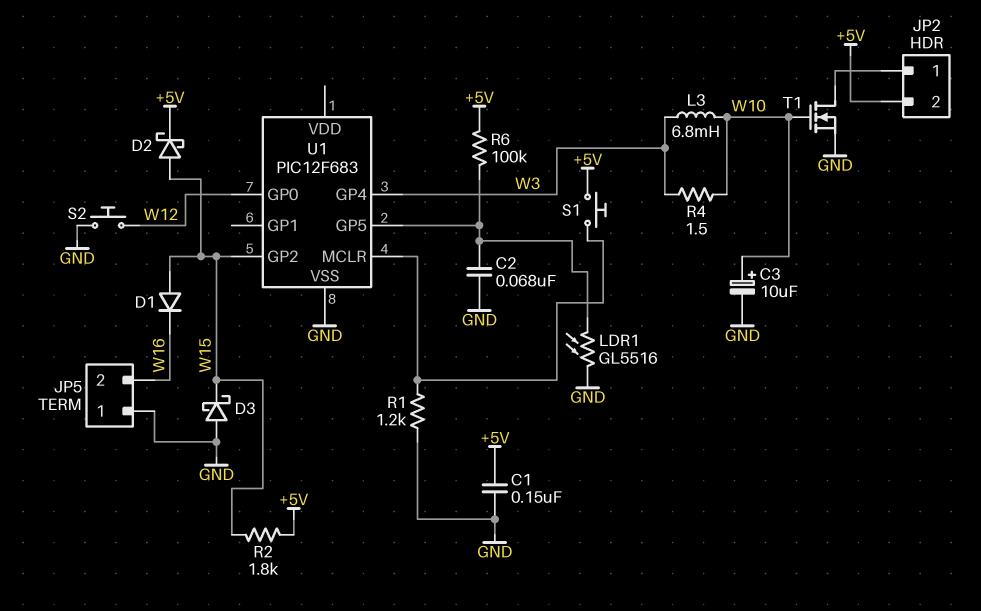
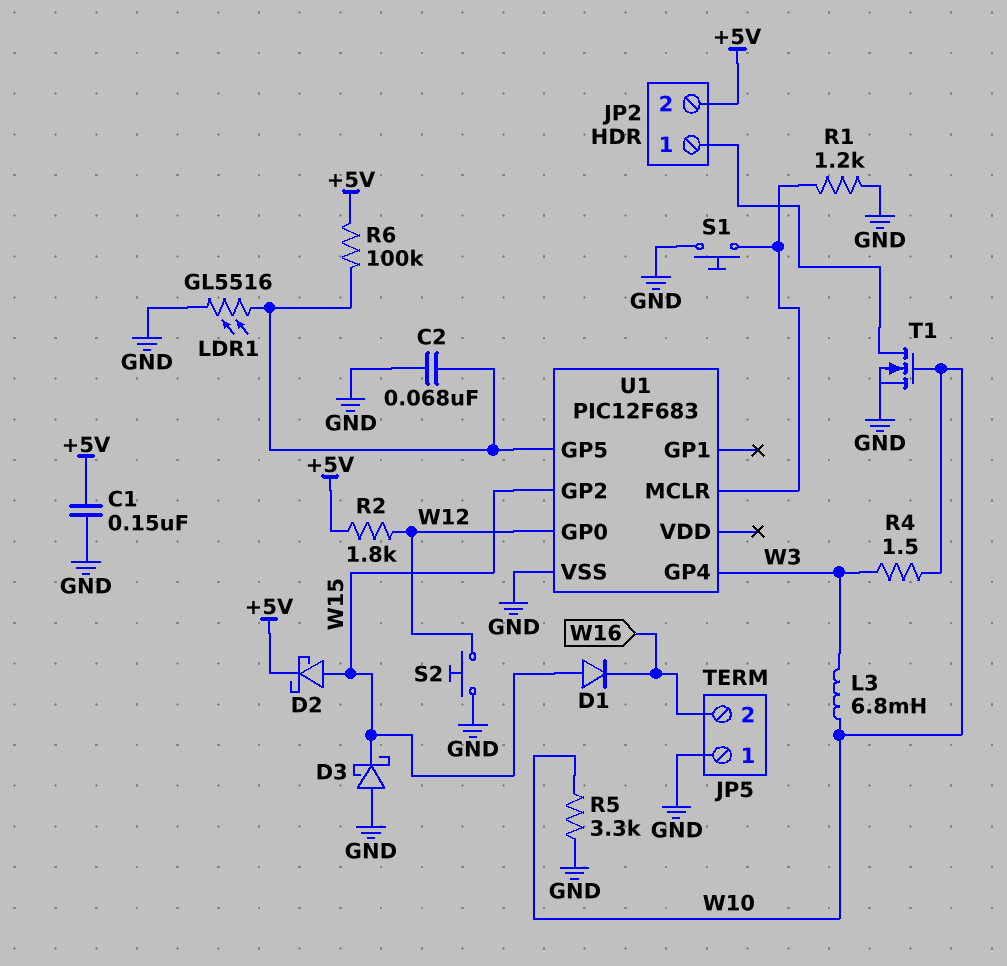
C3: 10uF (plus W10, minus GND) -> none
R2: 1.8k (+5V, W15) -> 1.8k (+5V, W12)
R5: none -> 3.3k (GND, W10)
S1: button (+5V, U1/MCLR) -> button (GND, U1/MCLR)

